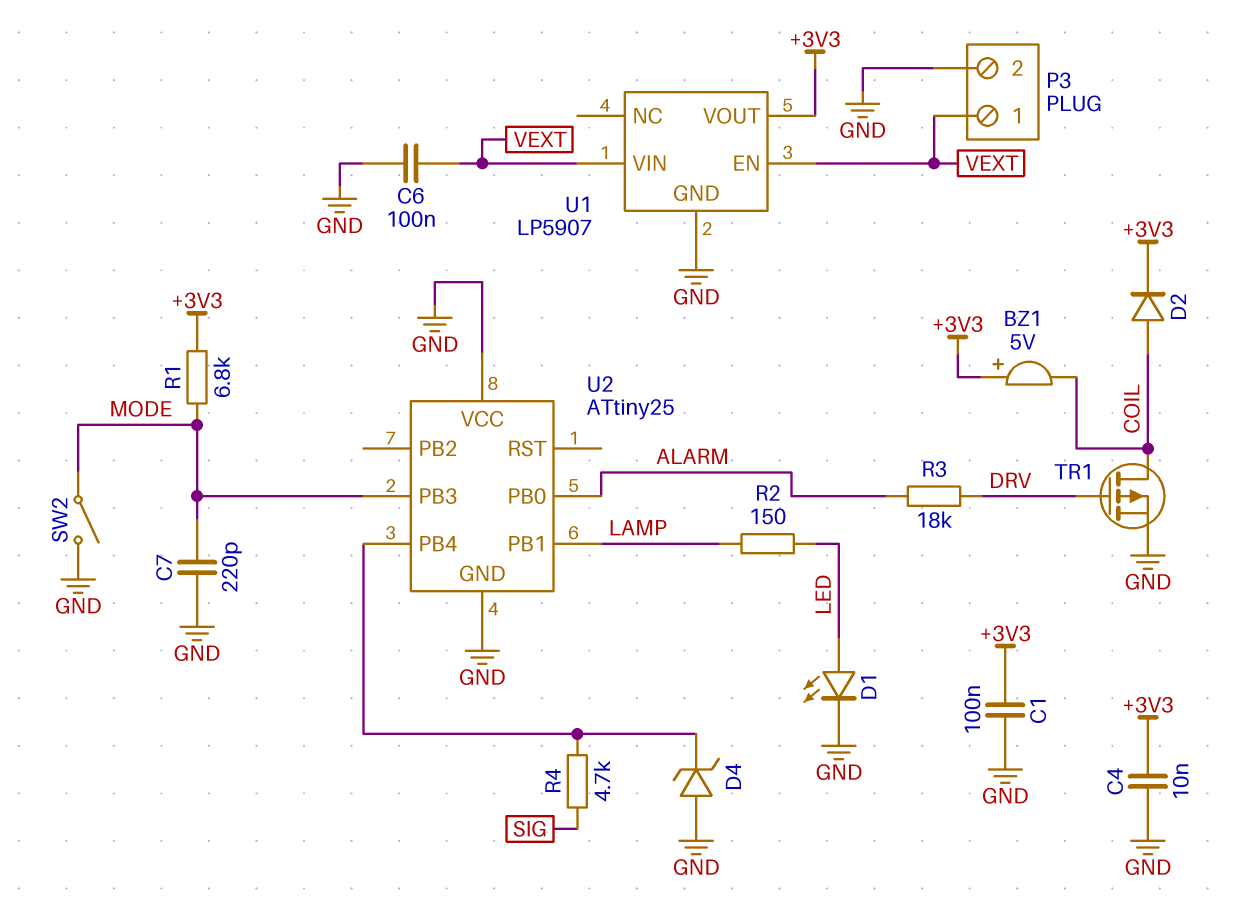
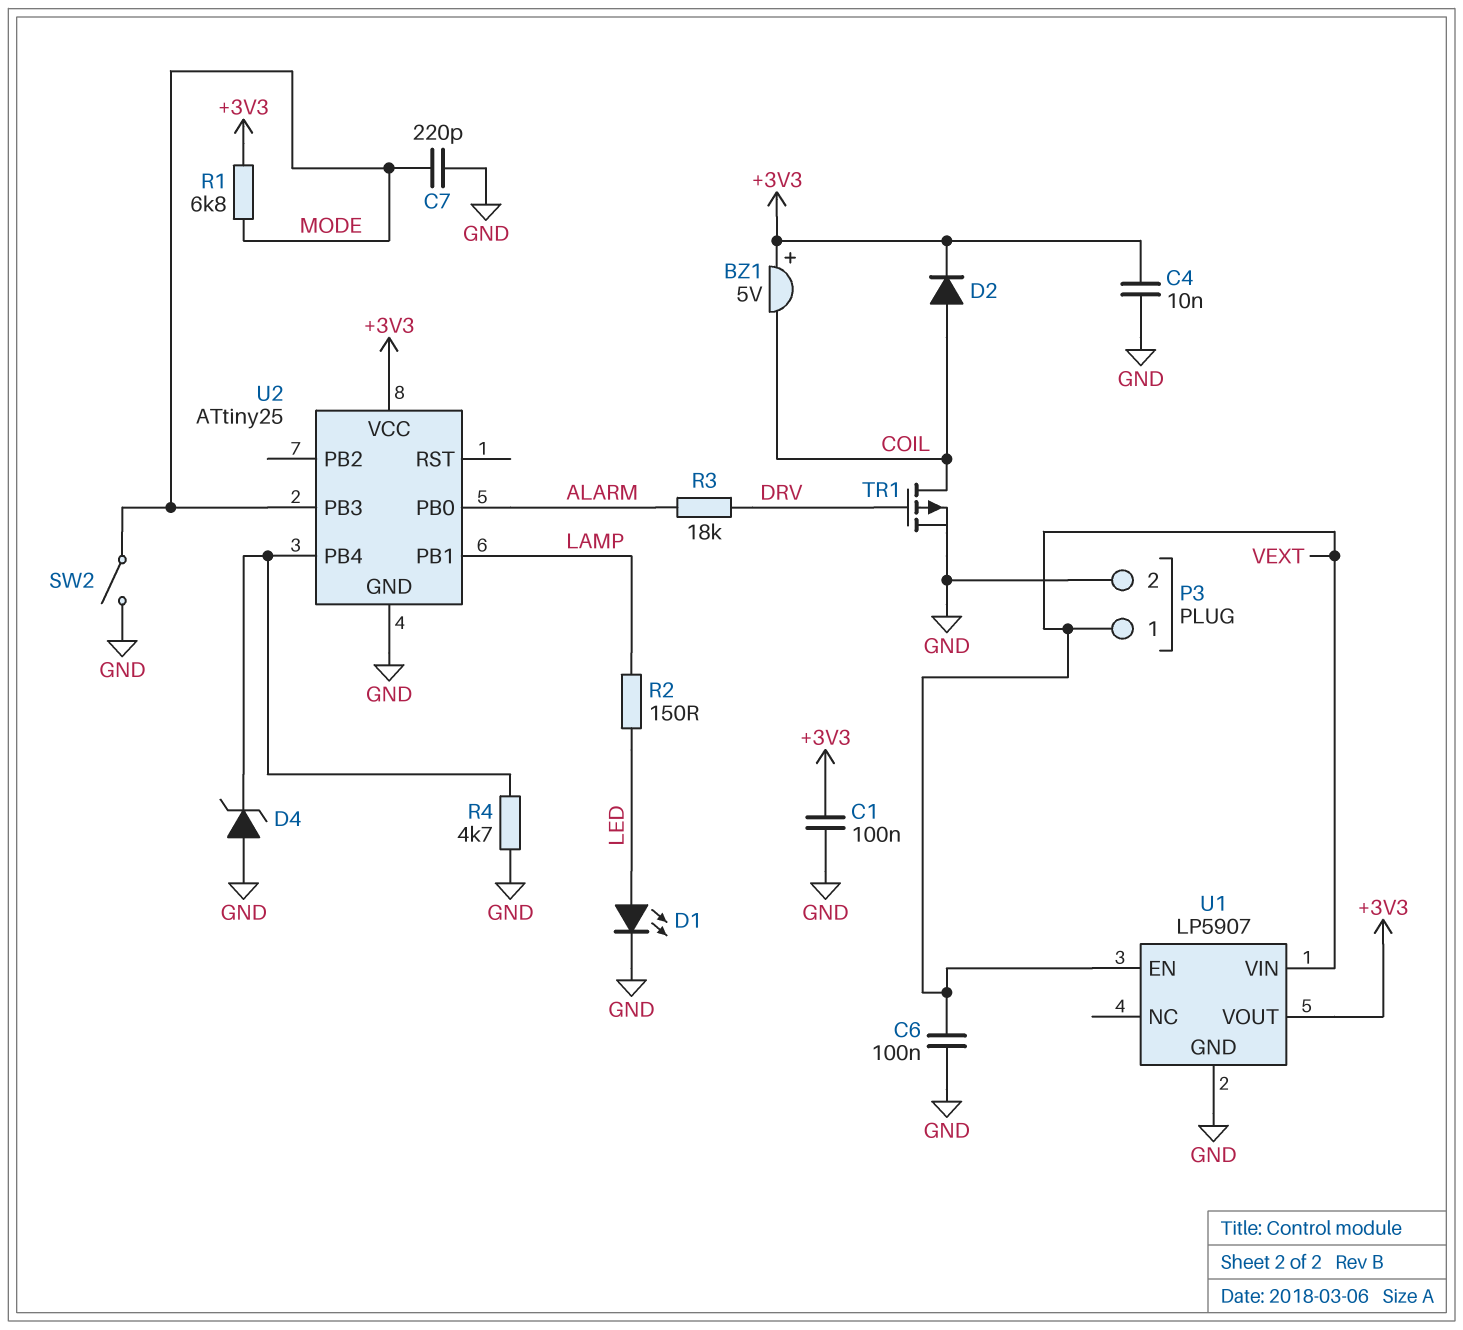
R4: 4.7k (SIG, U2/PB4) -> 4.7k (GND, U2/PB4)
U2 pin VCC: GND -> +3V3

